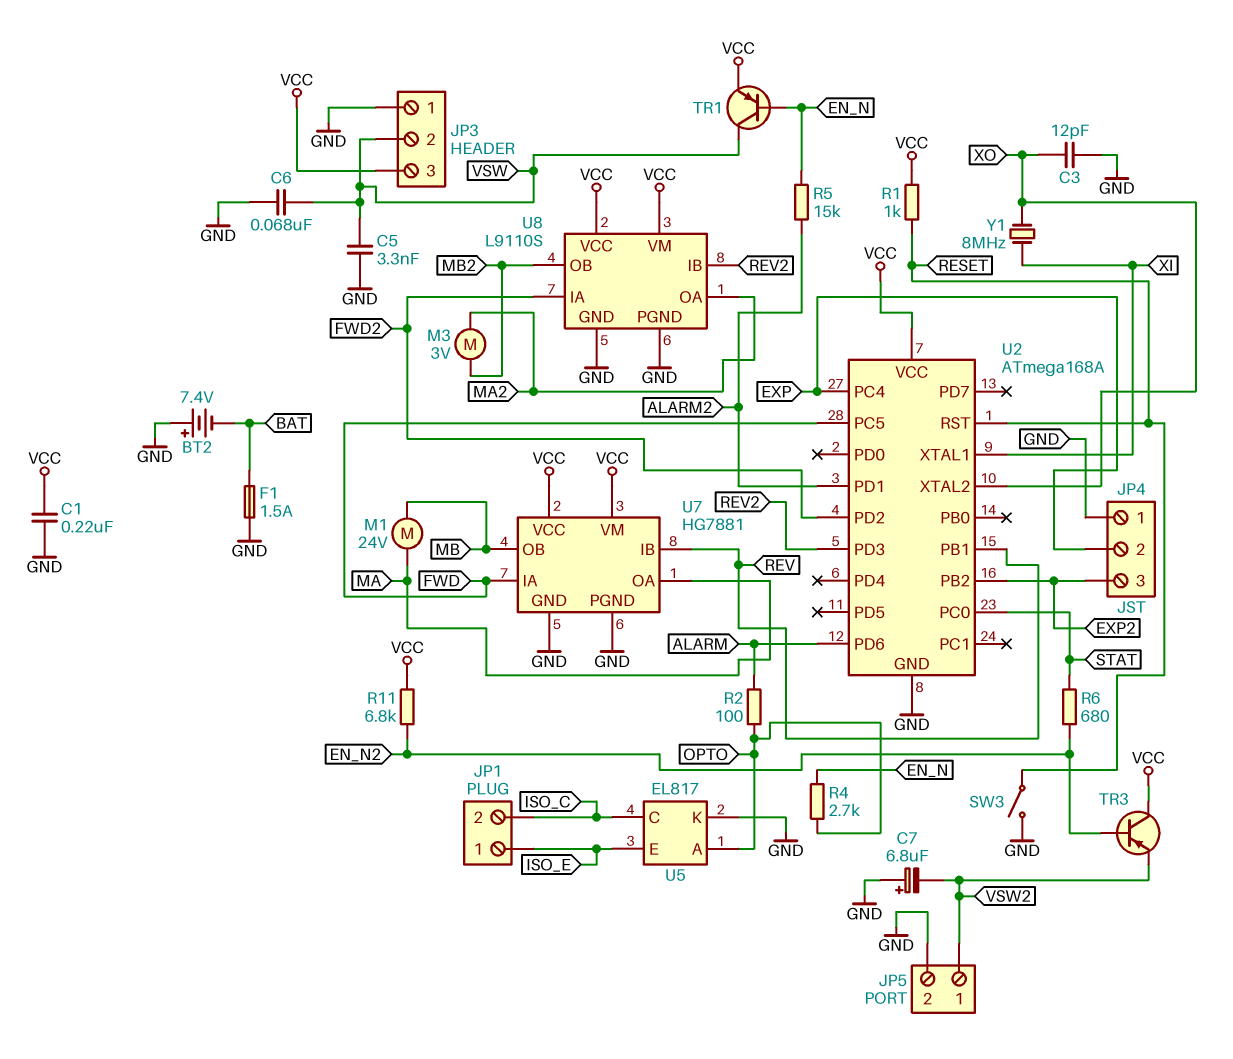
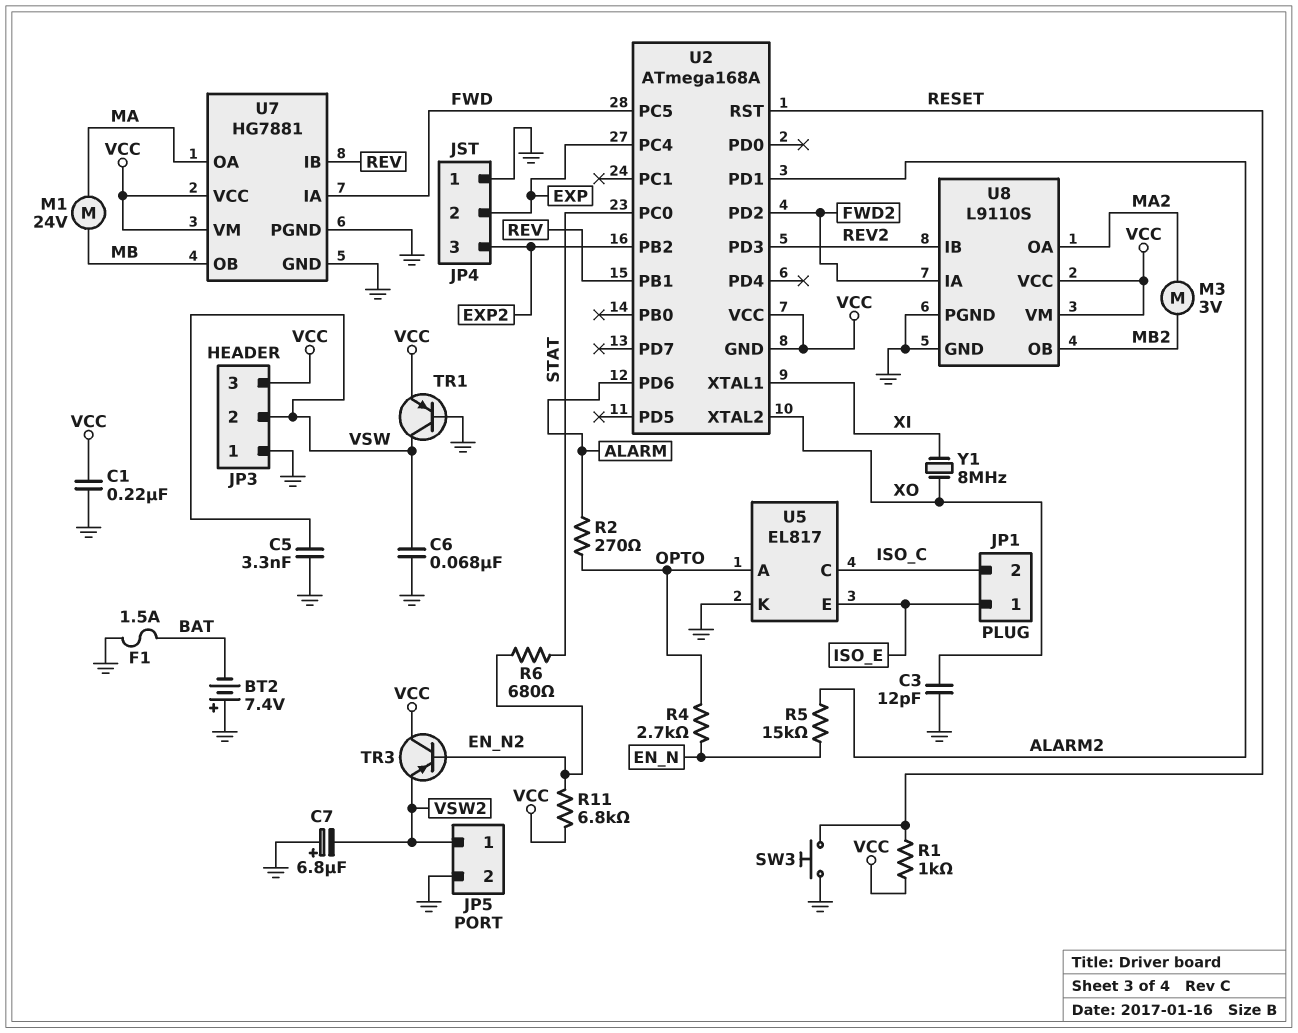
R2: 100 (ALARM, OPTO) -> 270 (ALARM, OPTO)
SW3: switch (GND, RESET) -> button (GND, RESET)
TR1: PNP (B EN_N, C VSW, E VCC) -> PNP (B GND, C VSW, E VCC)
U2 pin GND: GND -> VCC

